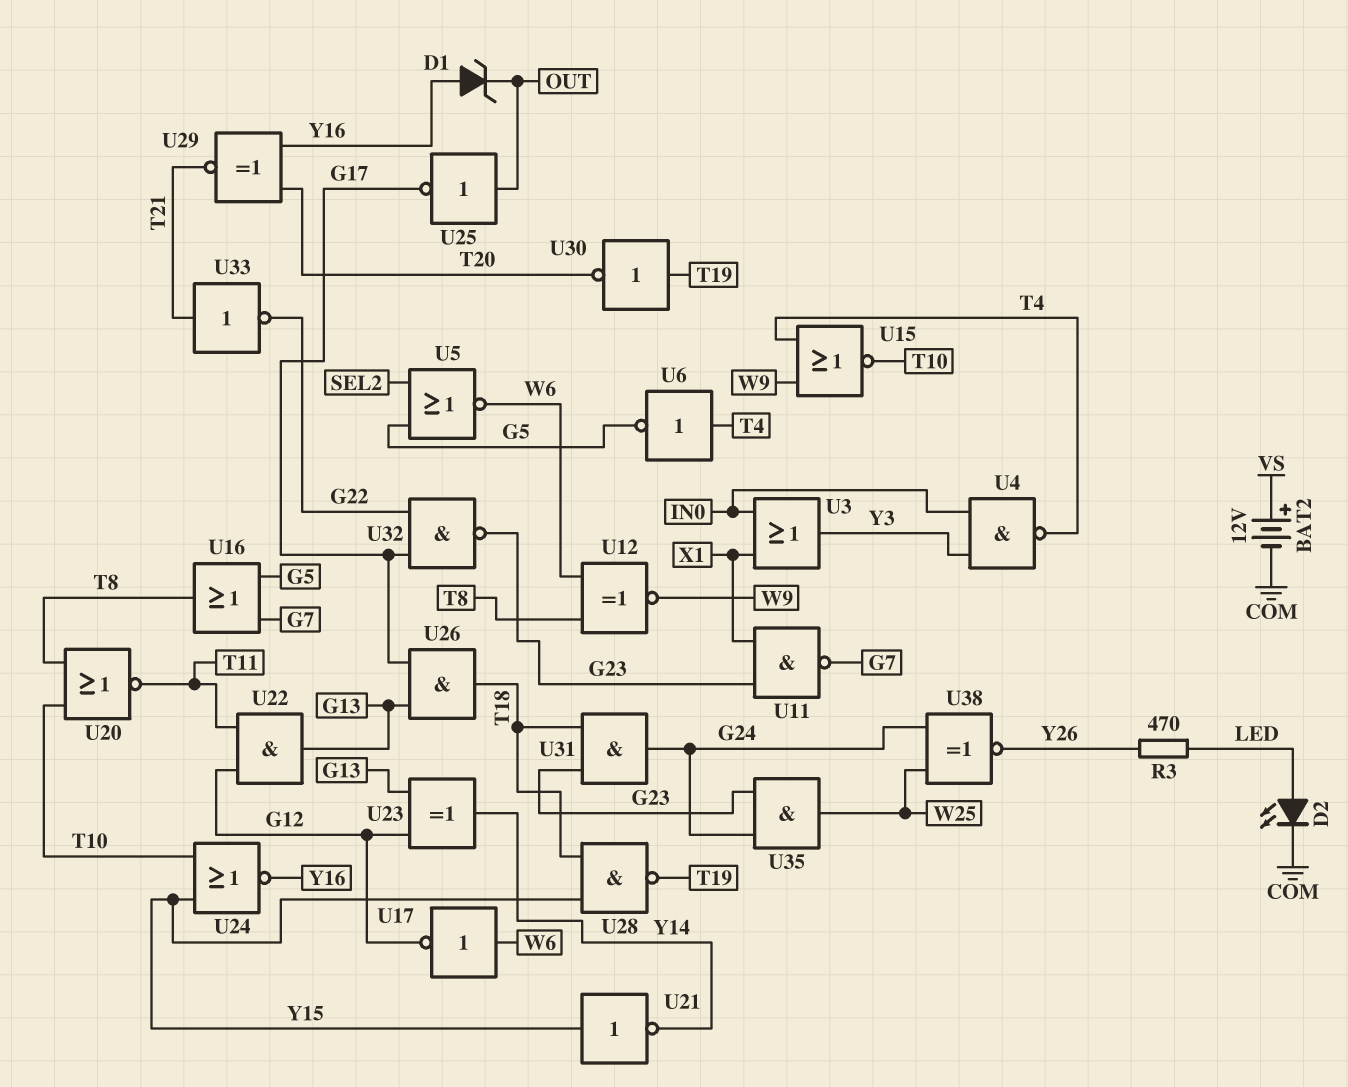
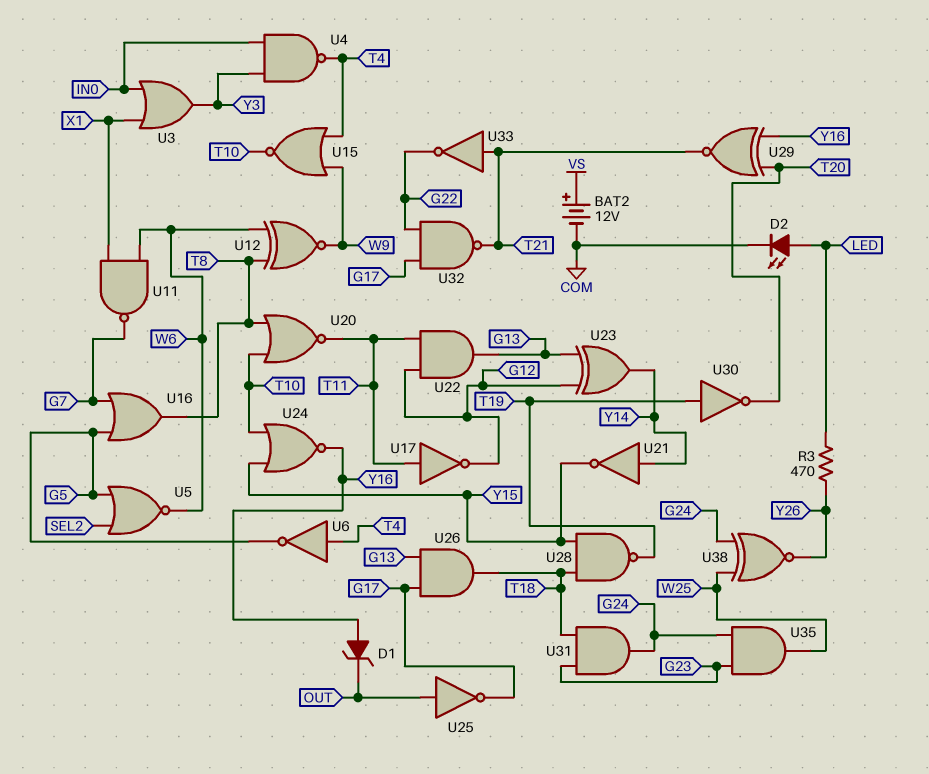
U11: NAND (in G23, in X1, out G7) -> NAND (in W6, in X1, out G7)
U17: NOT (in W6, out G12) -> NOT (in T11, out G12)
U21: NOT (in Y15, out Y14) -> NOT (in Y14, out Y15)
U32: NAND (in G17, in G22, out G23) -> NAND (in G17, in G22, out T21)

